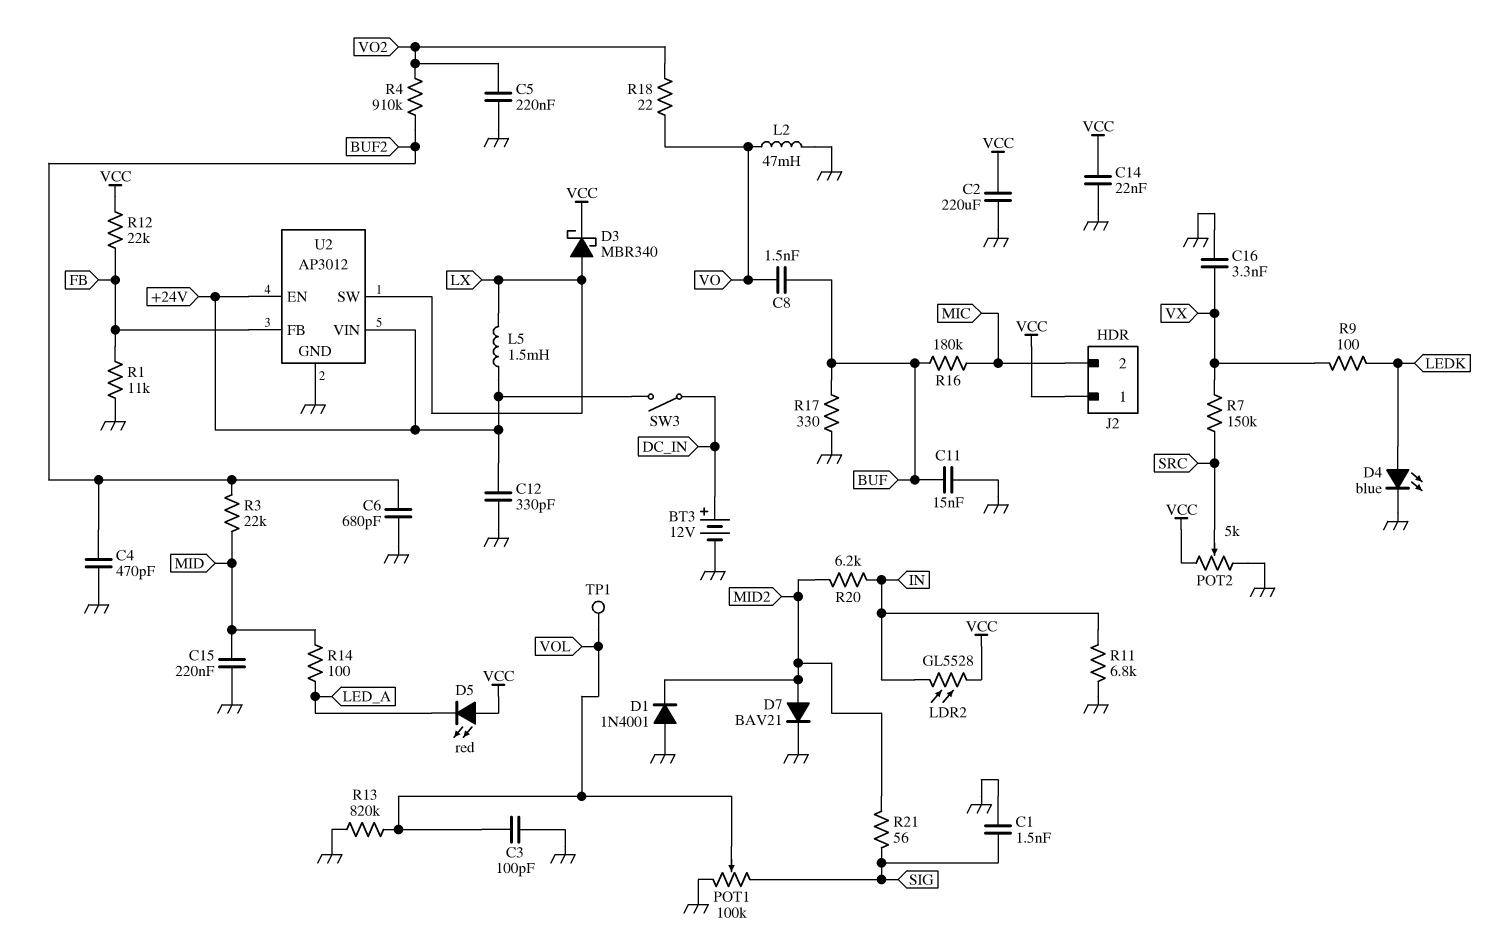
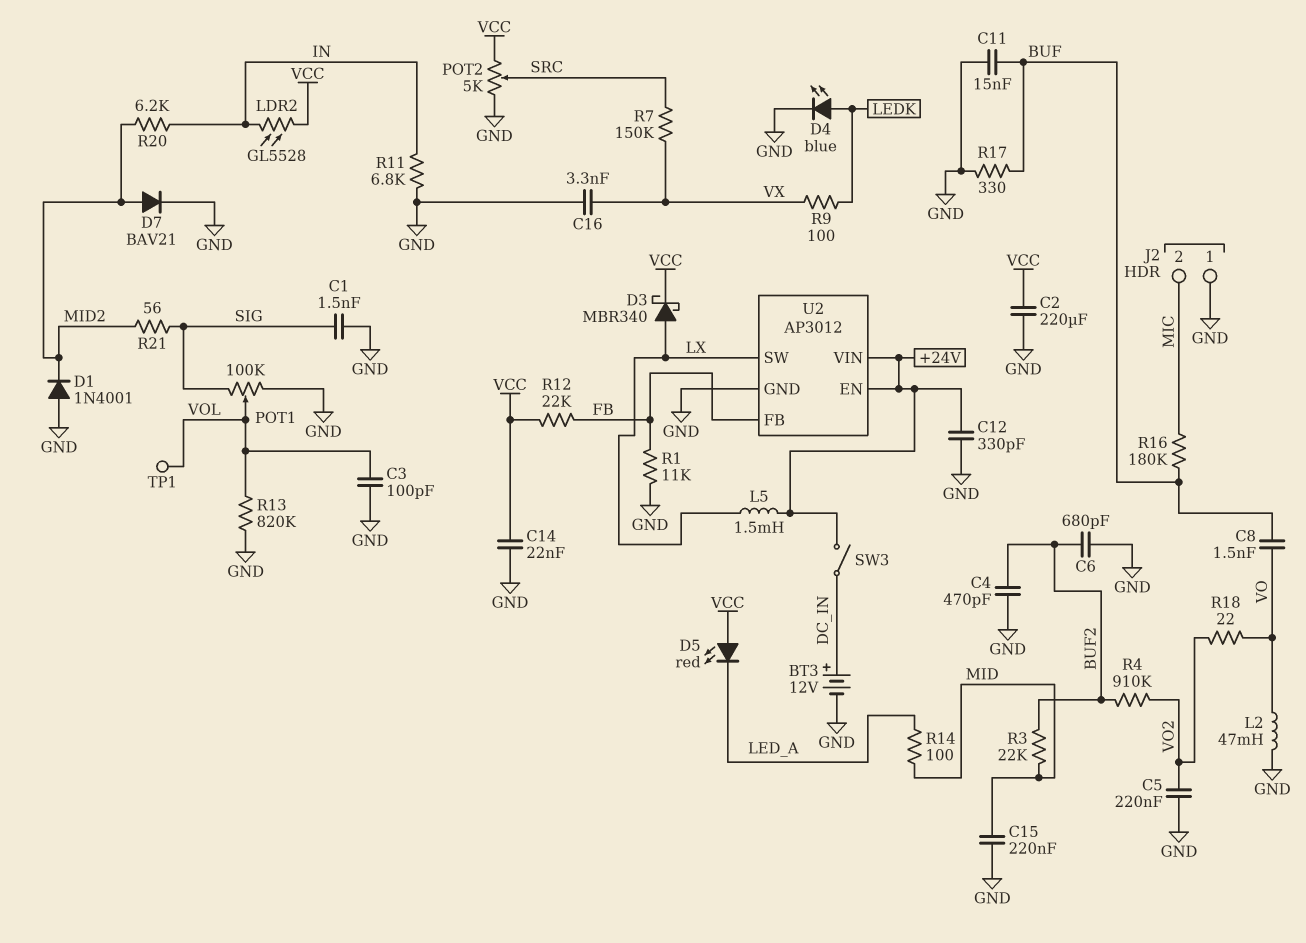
J2 pin 1: VCC -> GND

